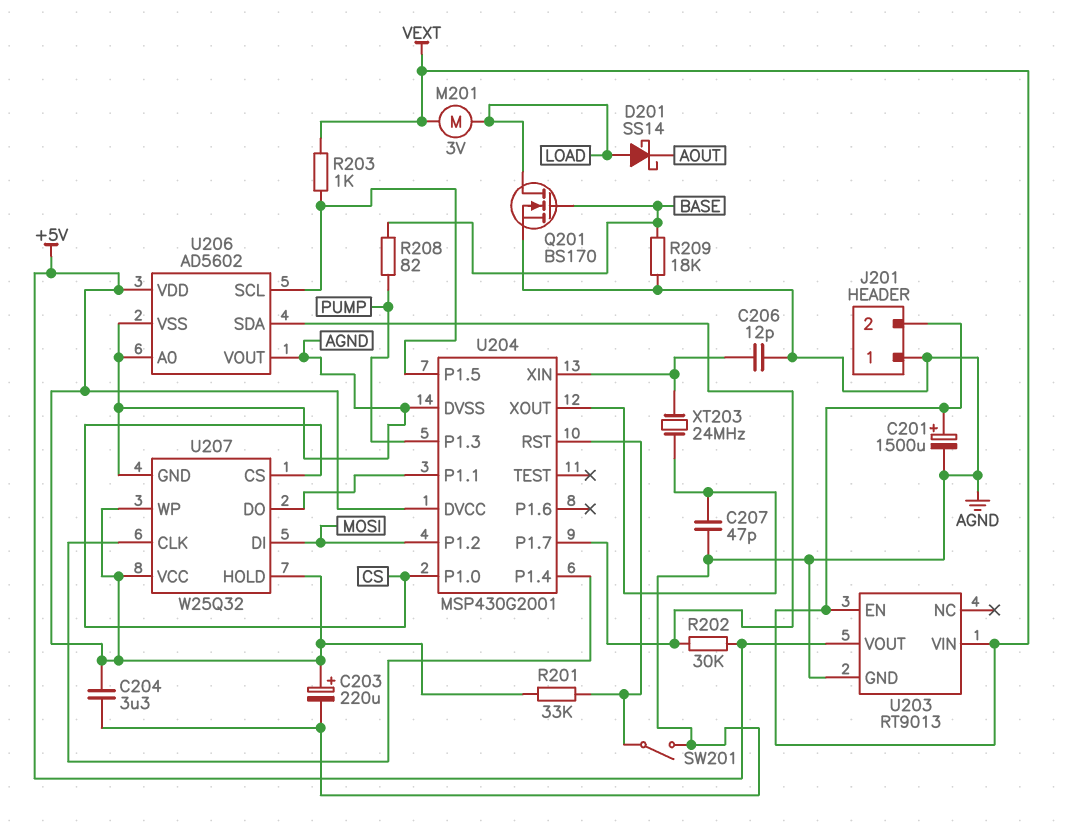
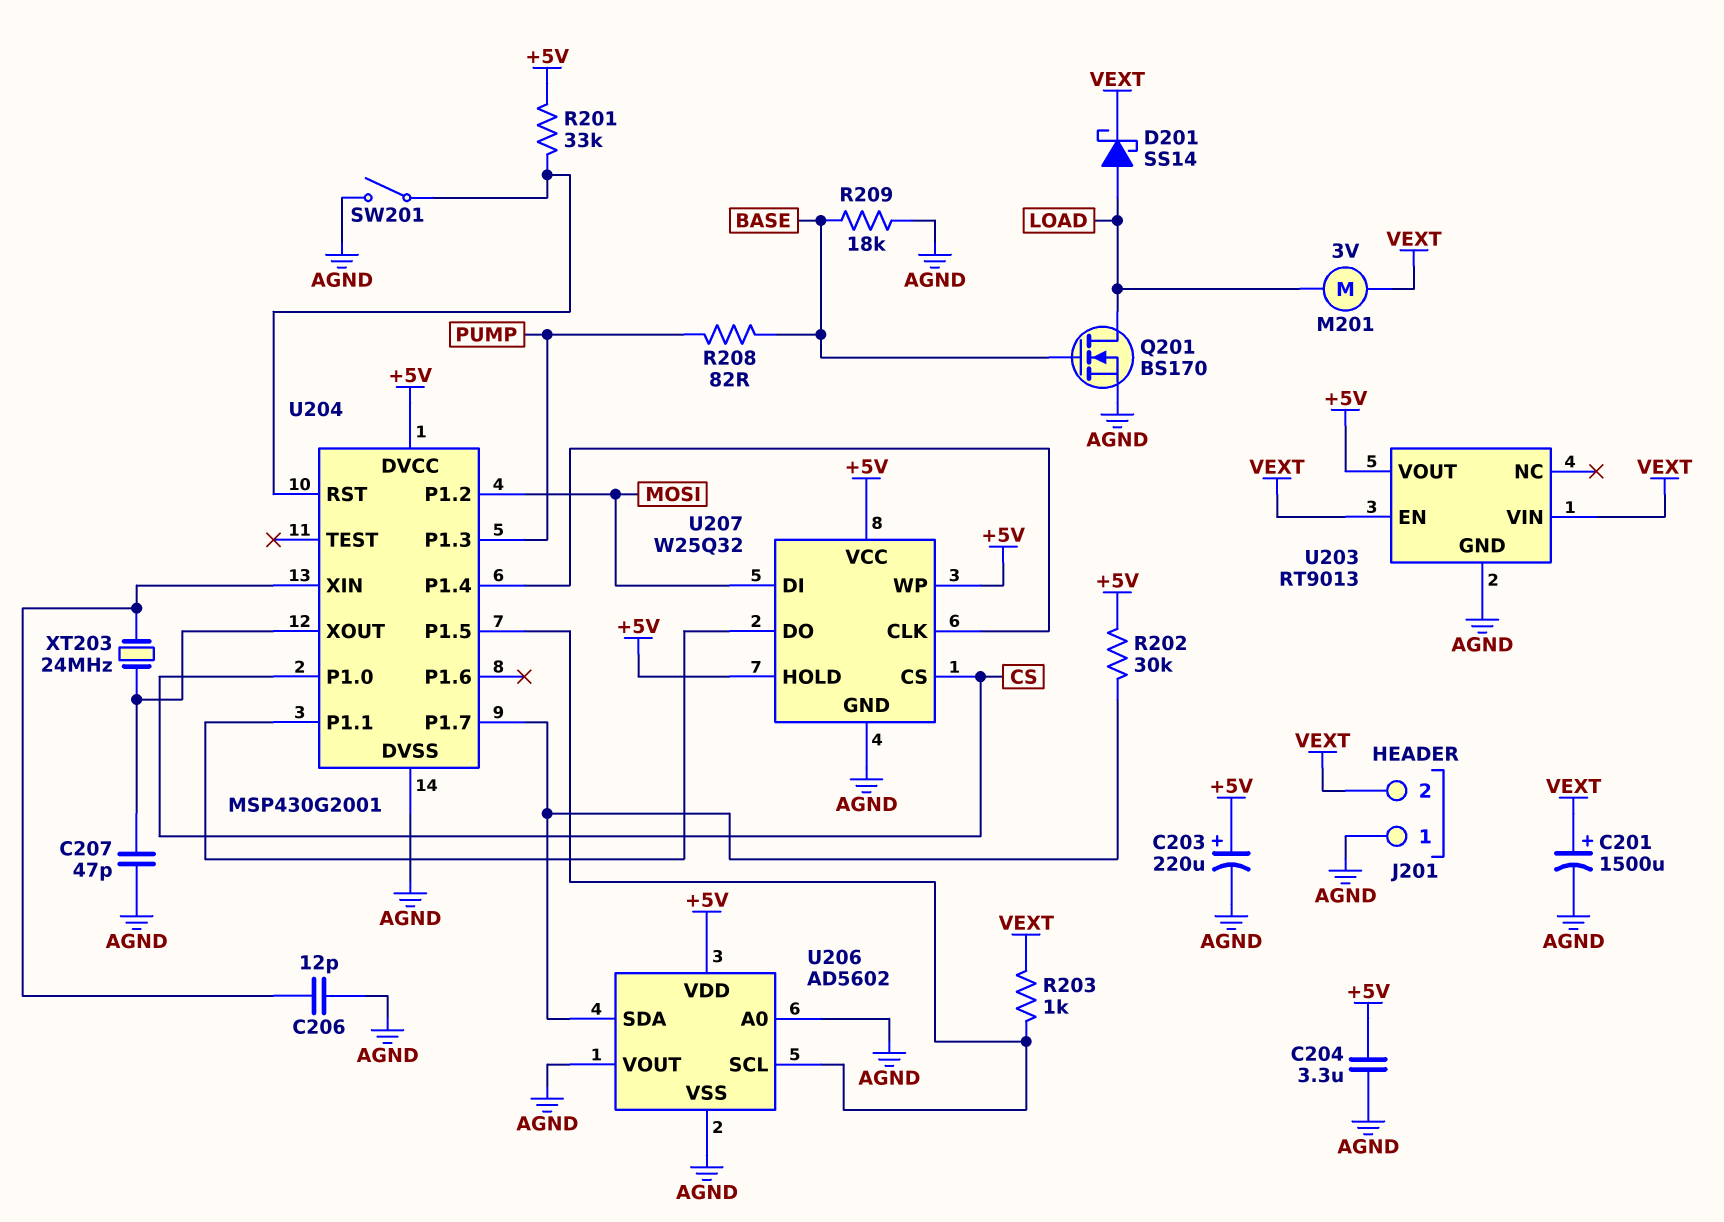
D201: schottky SS14 (A LOAD, K AOUT) -> schottky SS14 (A LOAD, K VEXT)

